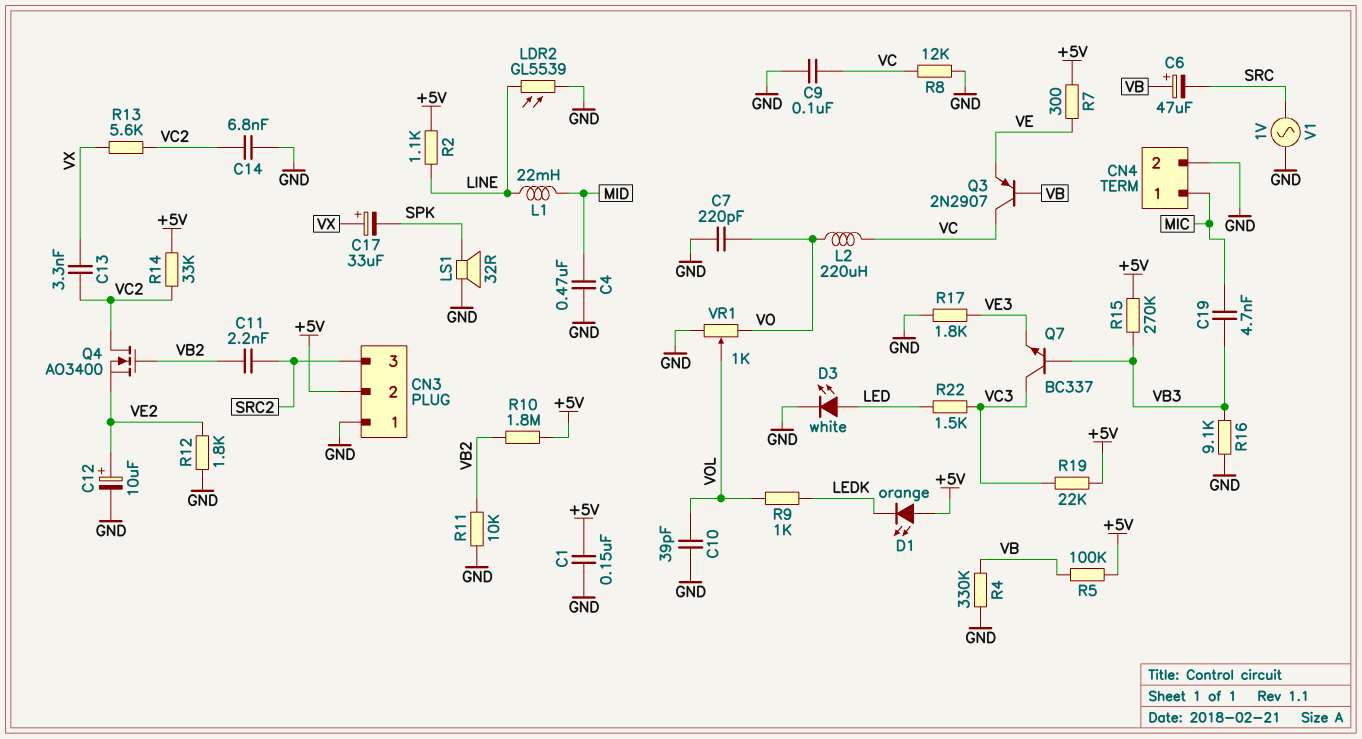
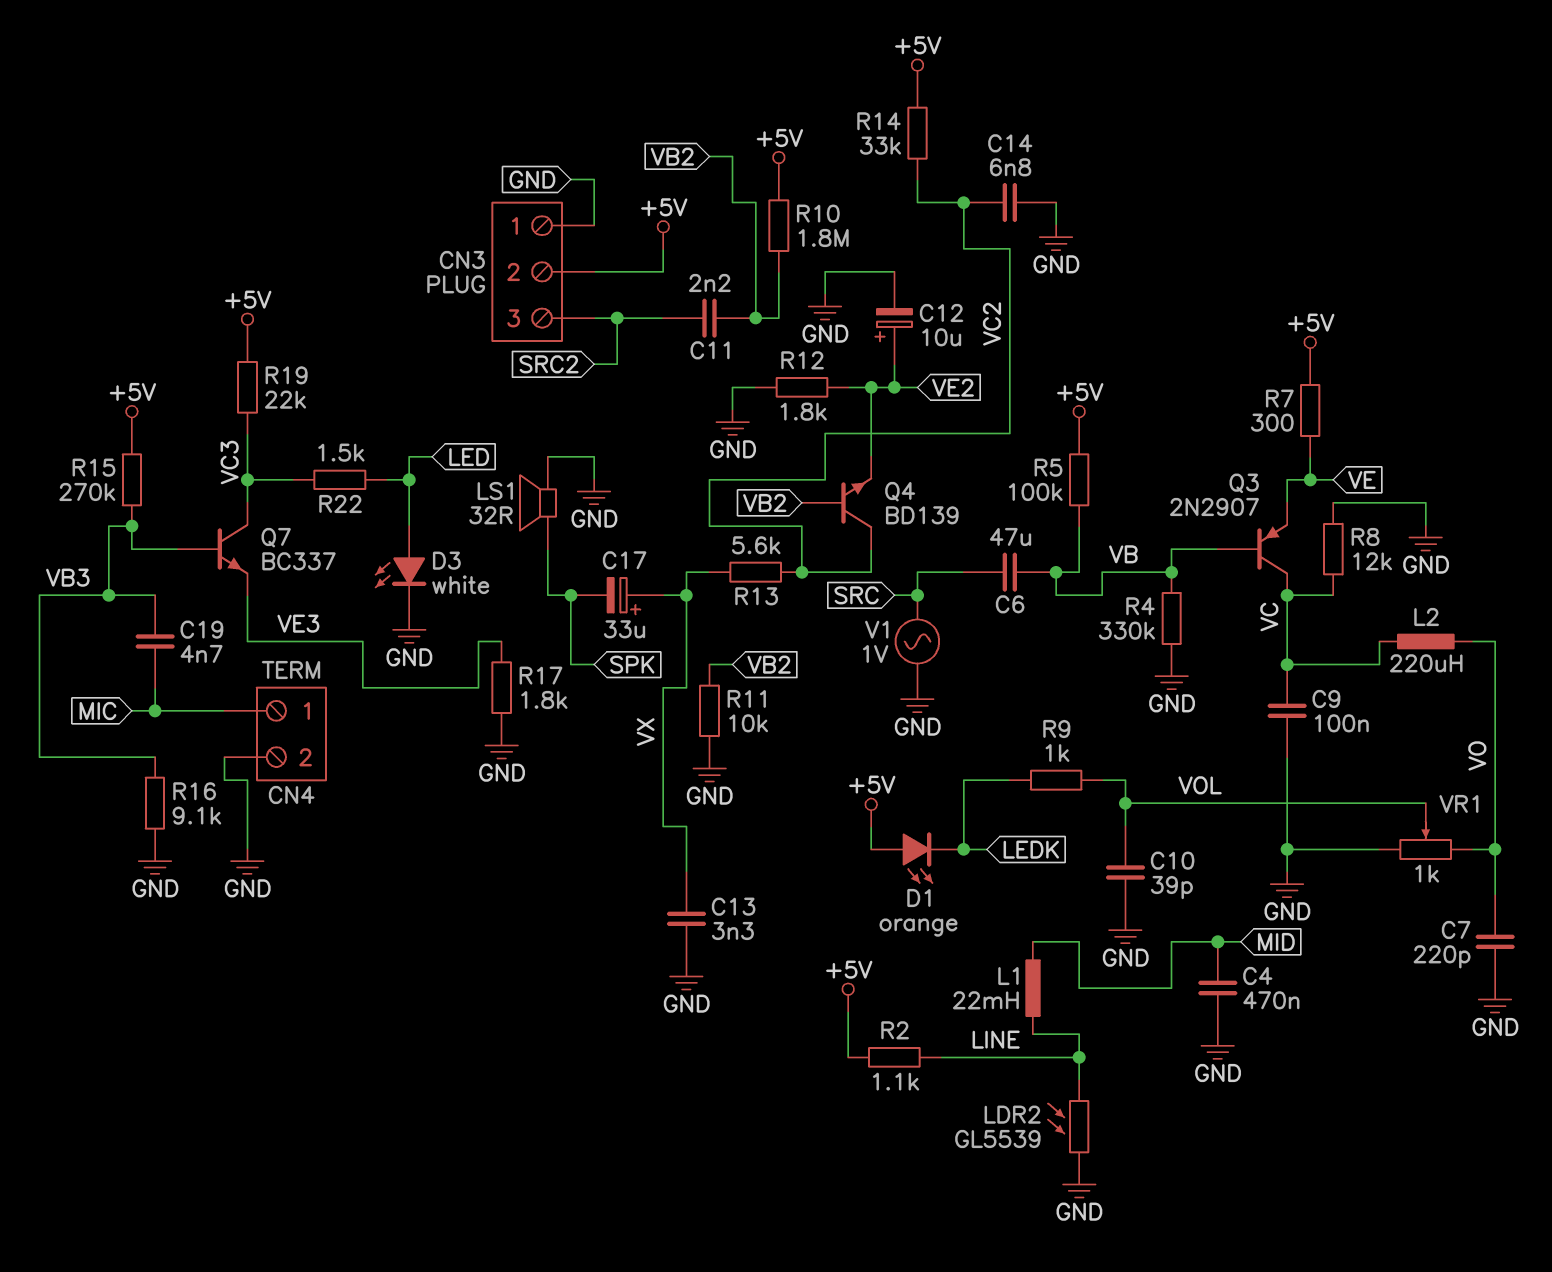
C1: 150nF (+5V, GND) -> none
C6: 47uF (plus VB, minus SRC) -> 47uF (SRC, VB)
C13: 3.3nF (VC2, VX) -> 3.3nF (GND, VX)
Q4: NMOS AO3400 (G VB2, D VC2, S VE2) -> NPN BD139 (B VB2, C VC2, E VE2)

